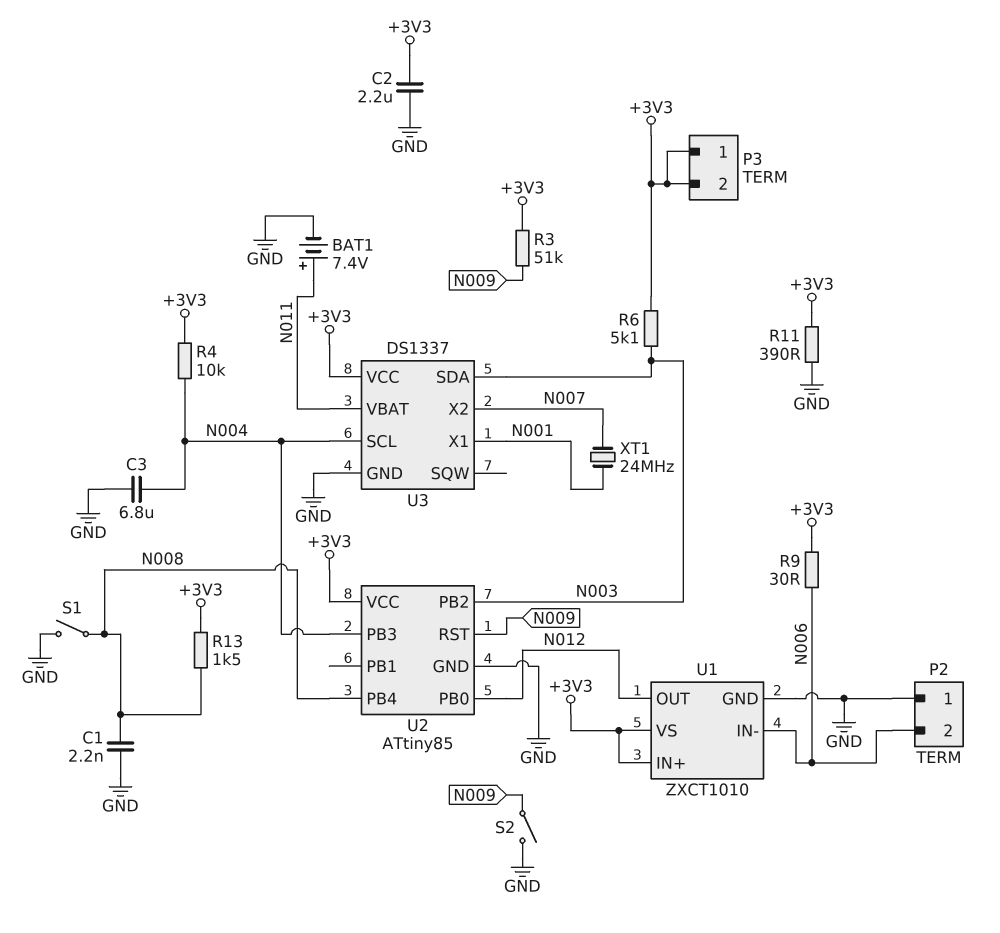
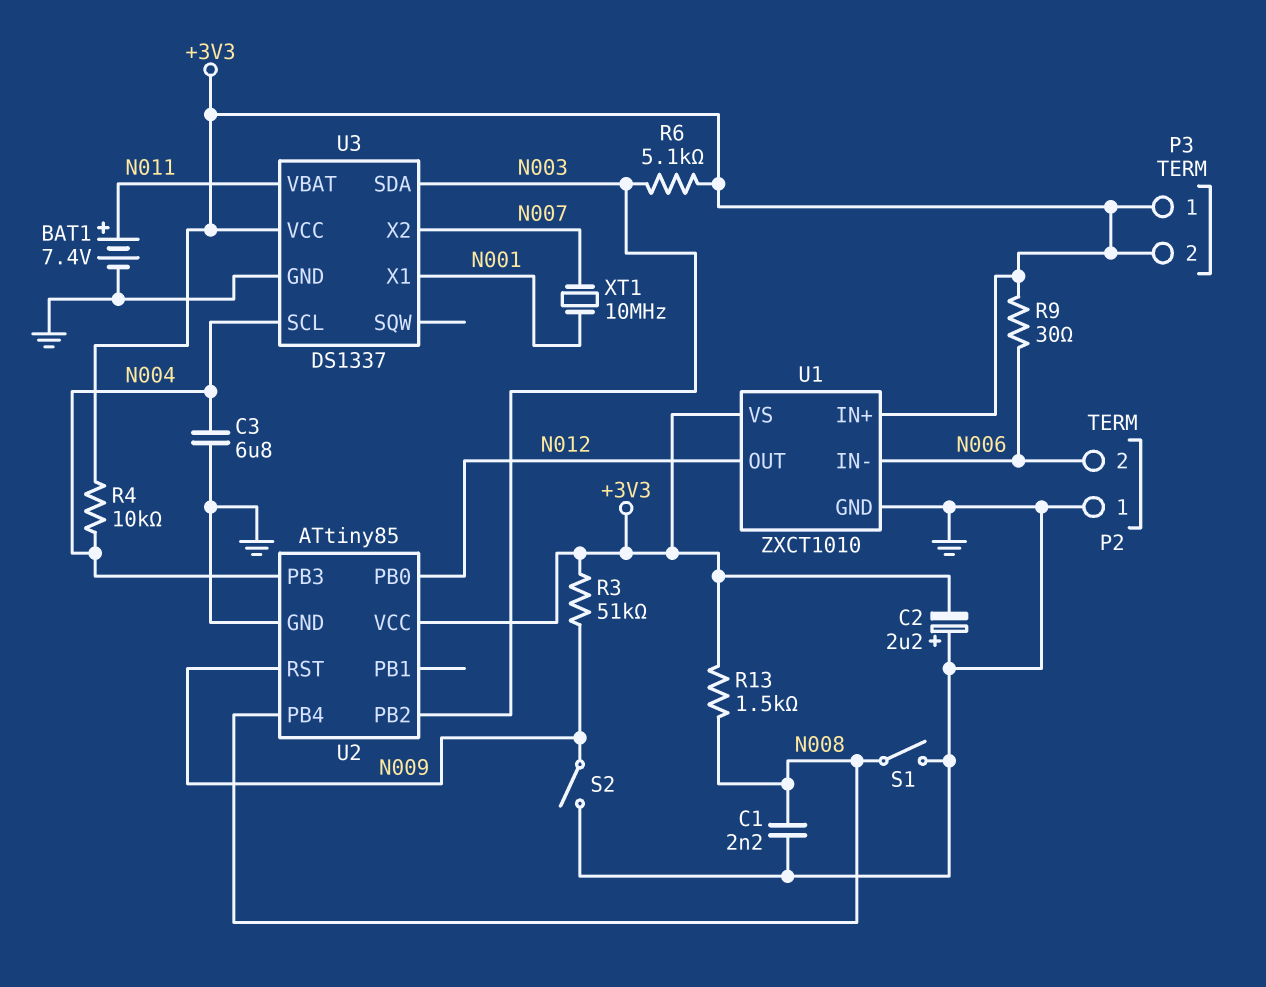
C2: 2.2uF (+3V3, GND) -> 2.2uF (plus GND, minus +3V3)
R11: 390 (+3V3, GND) -> none
XT1: 24MHz (N001, N007) -> 10MHz (N001, N007)

